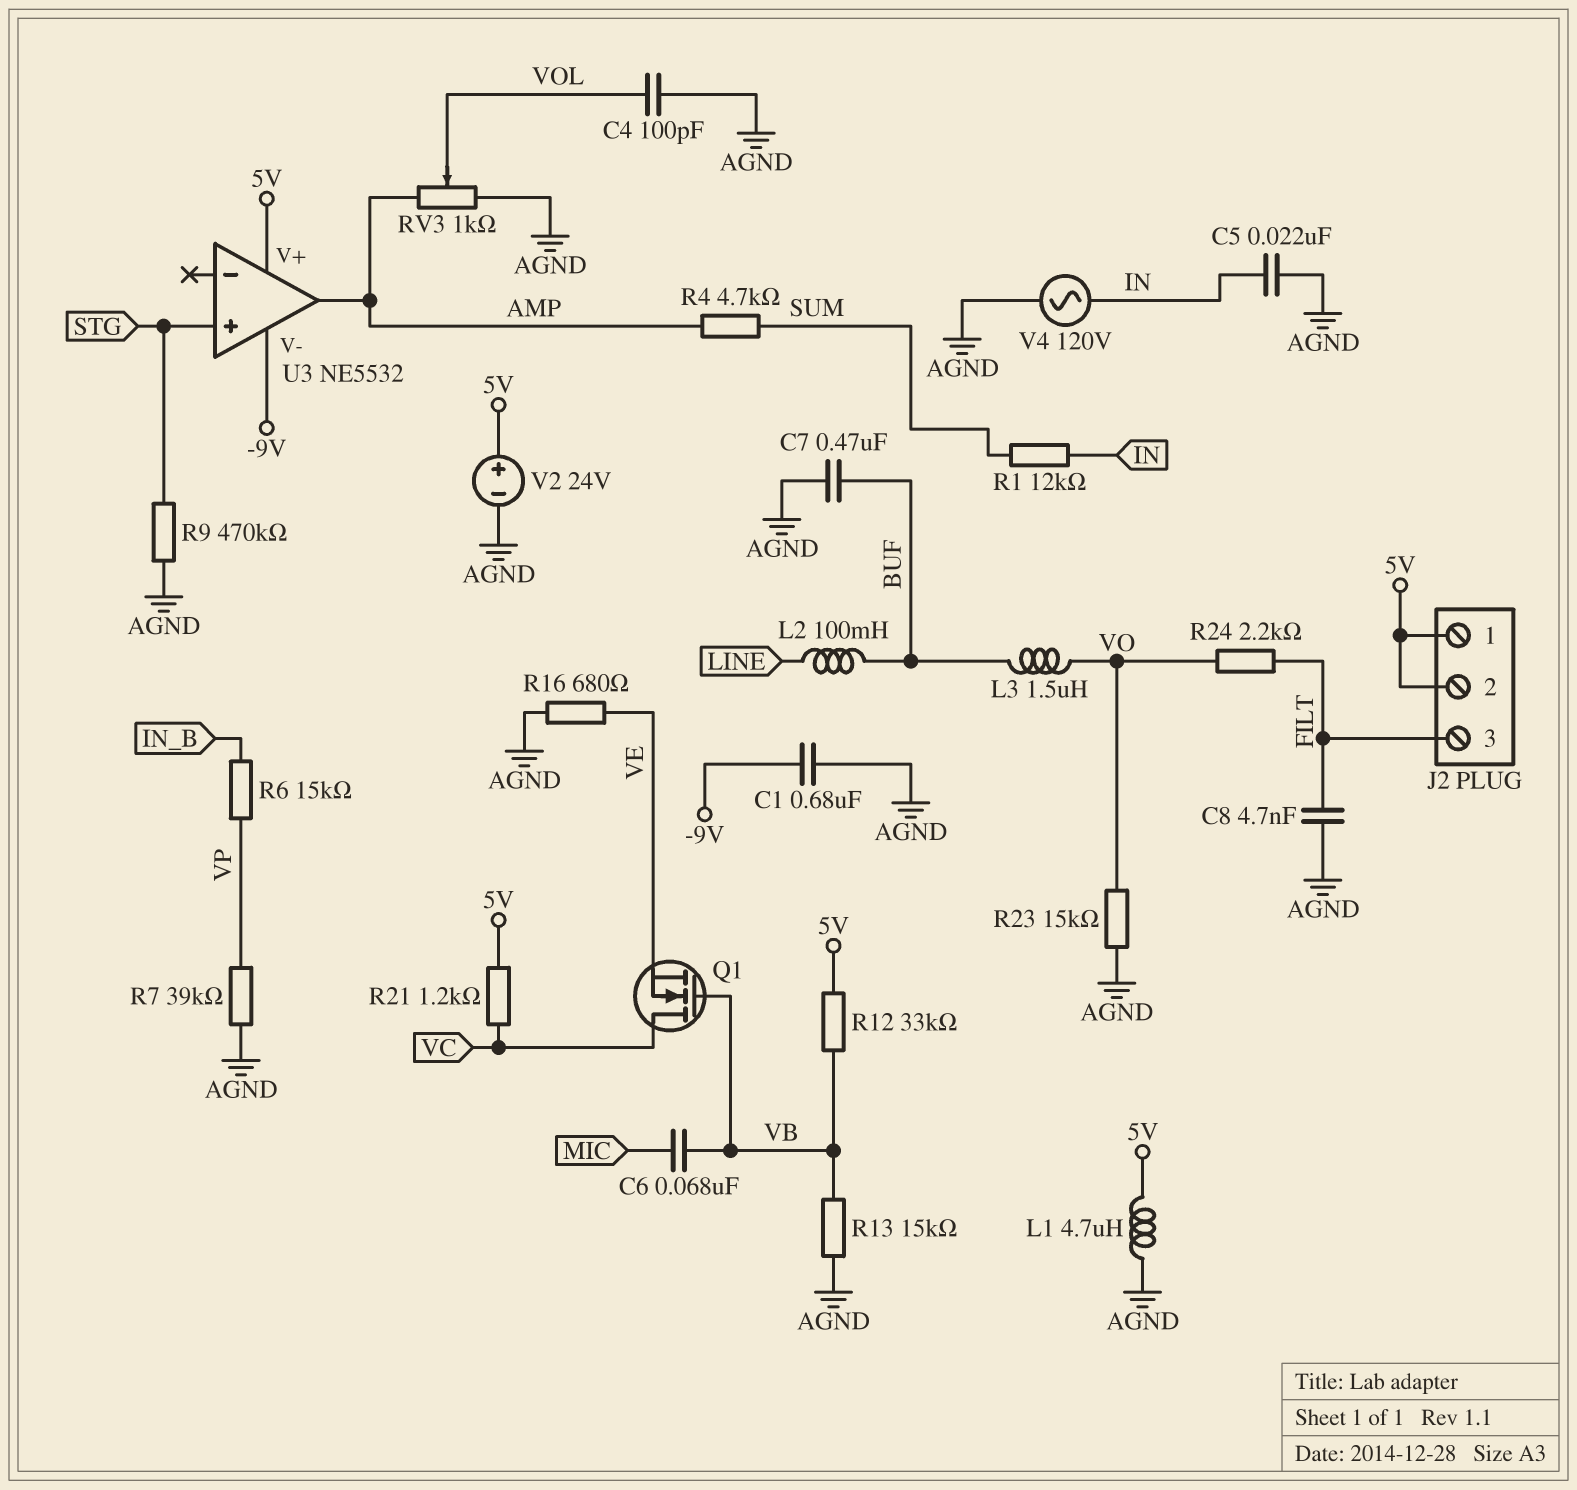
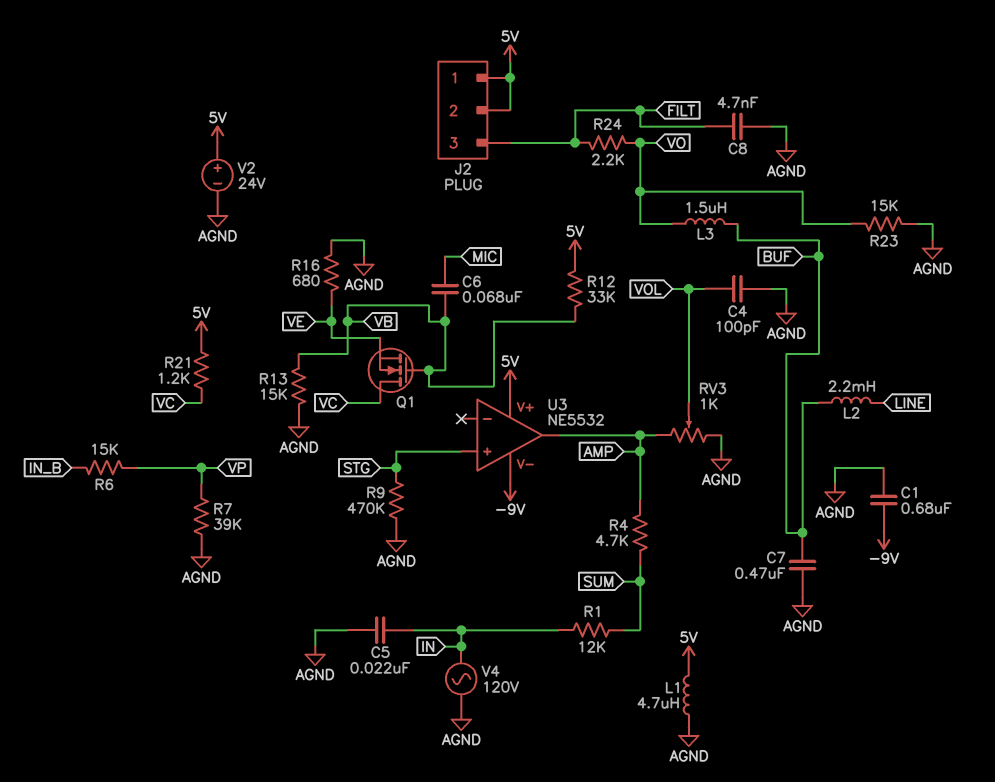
L2: 100mH (BUF, LINE) -> 2.2mH (BUF, LINE)

